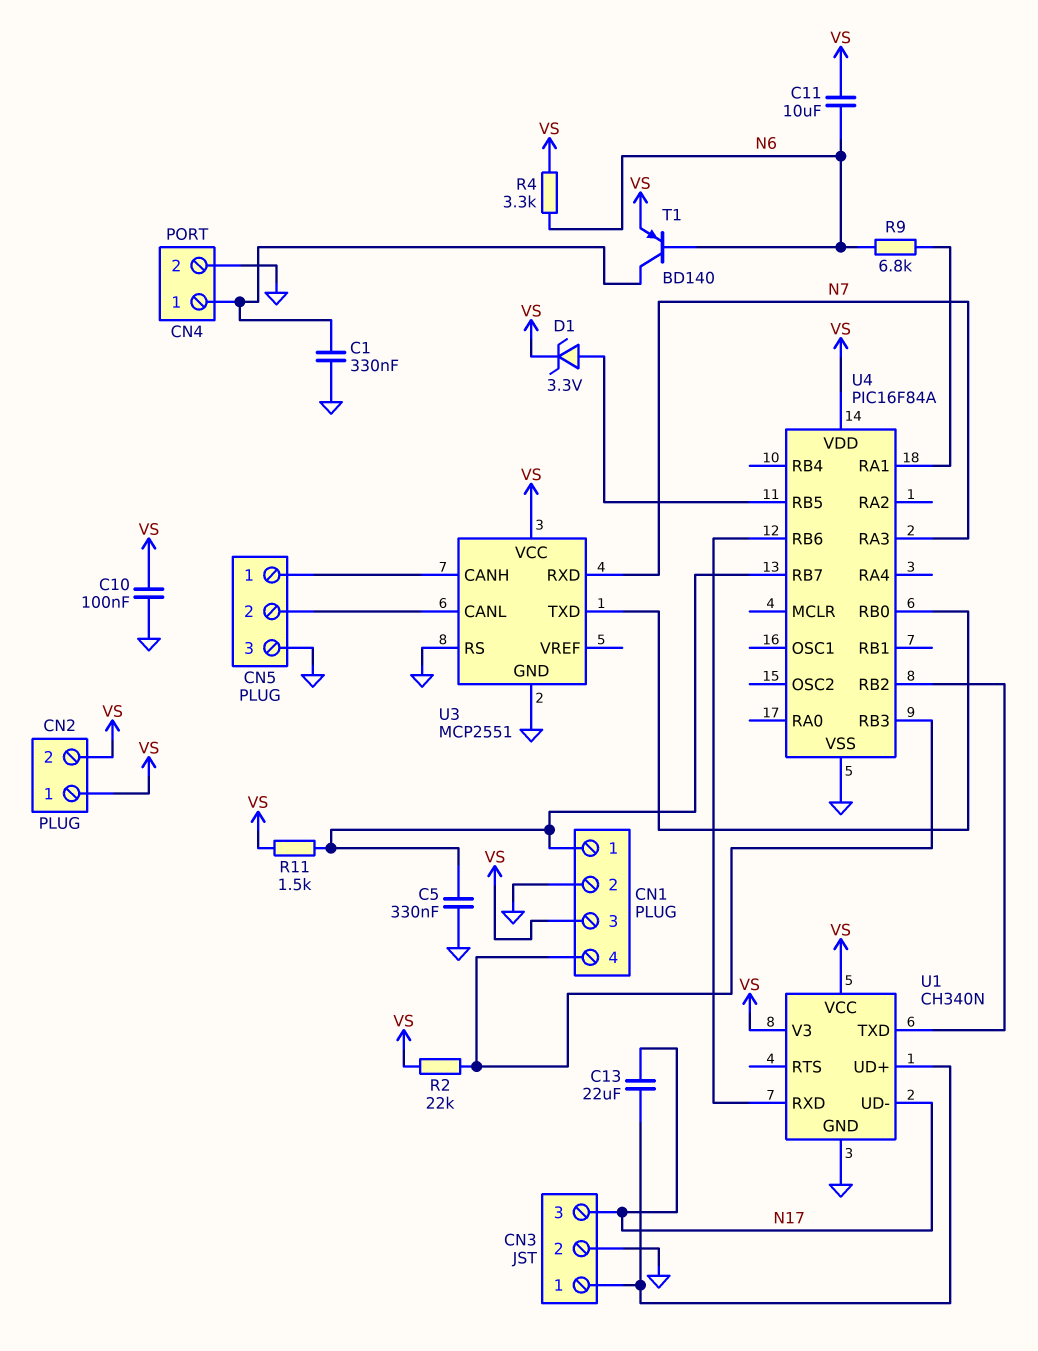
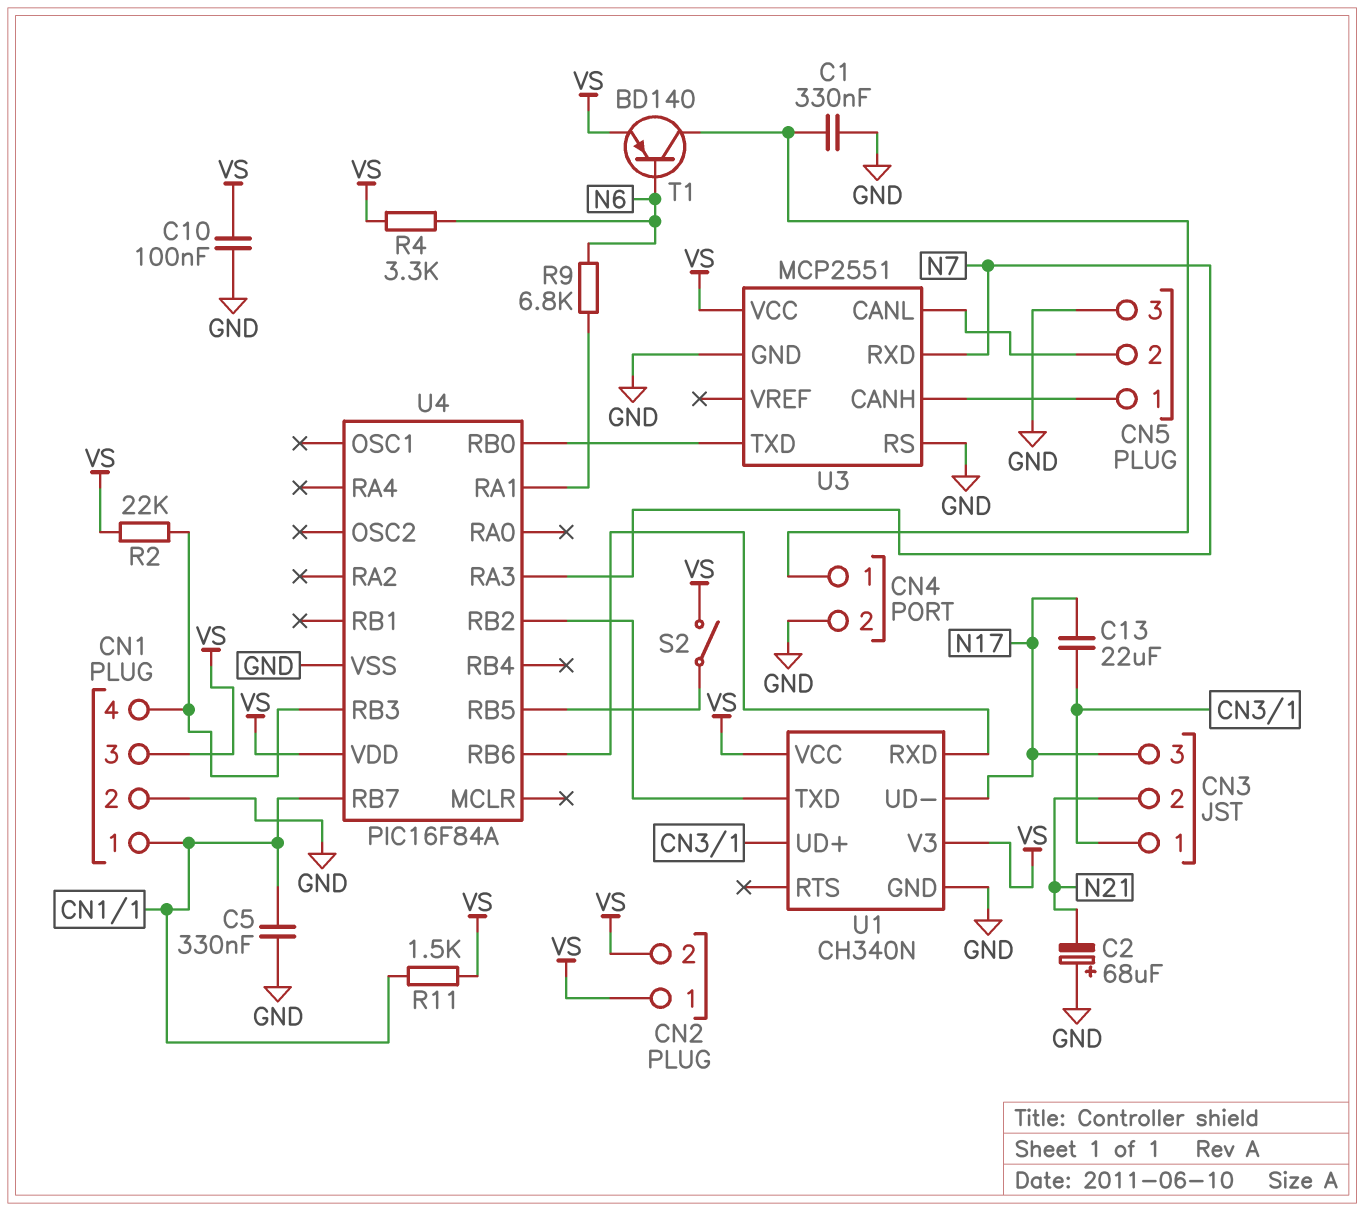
C2: none -> 68uF (plus GND, minus N21)
C11: 10uF (N6, VS) -> none
CN3 pin 2: GND -> N21
D1: zener 3.3V (A U4/RB5, K VS) -> none
S2: none -> switch (U4/RB5, VS)

